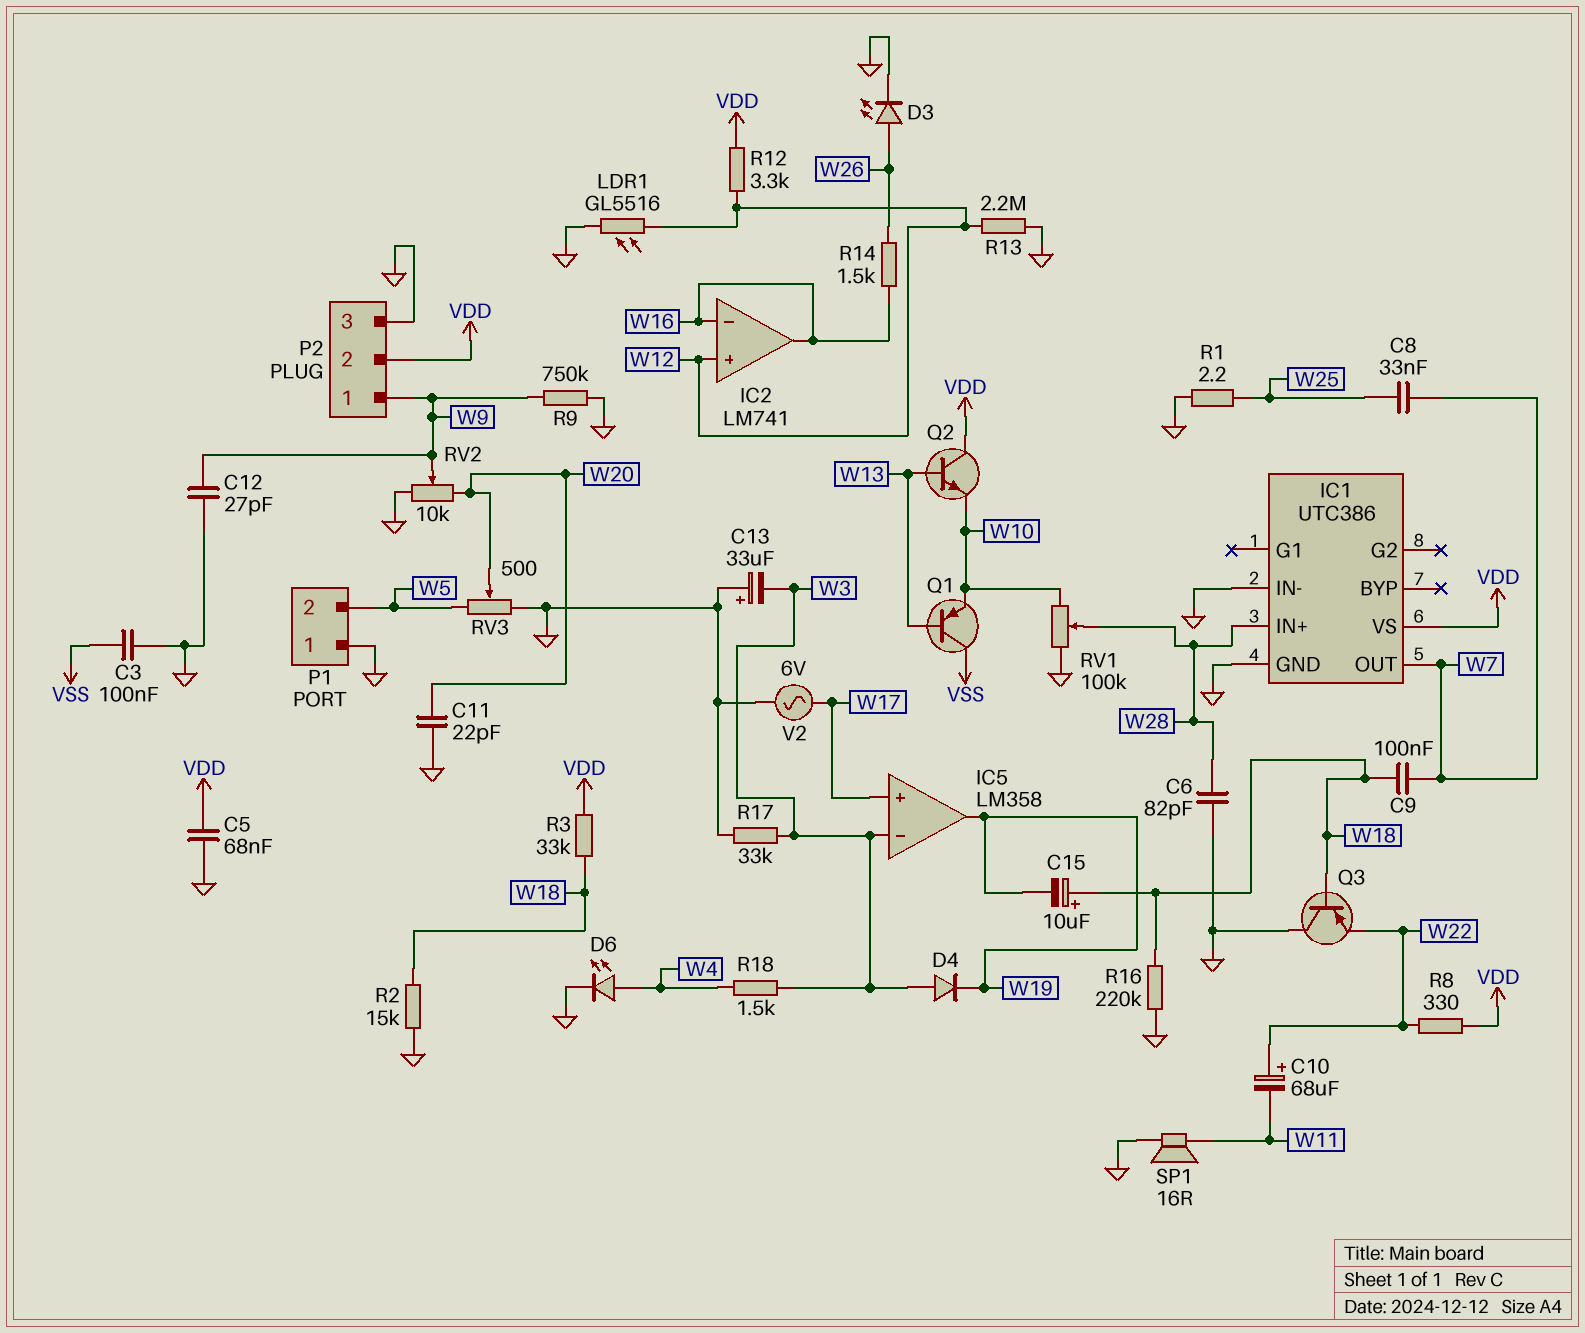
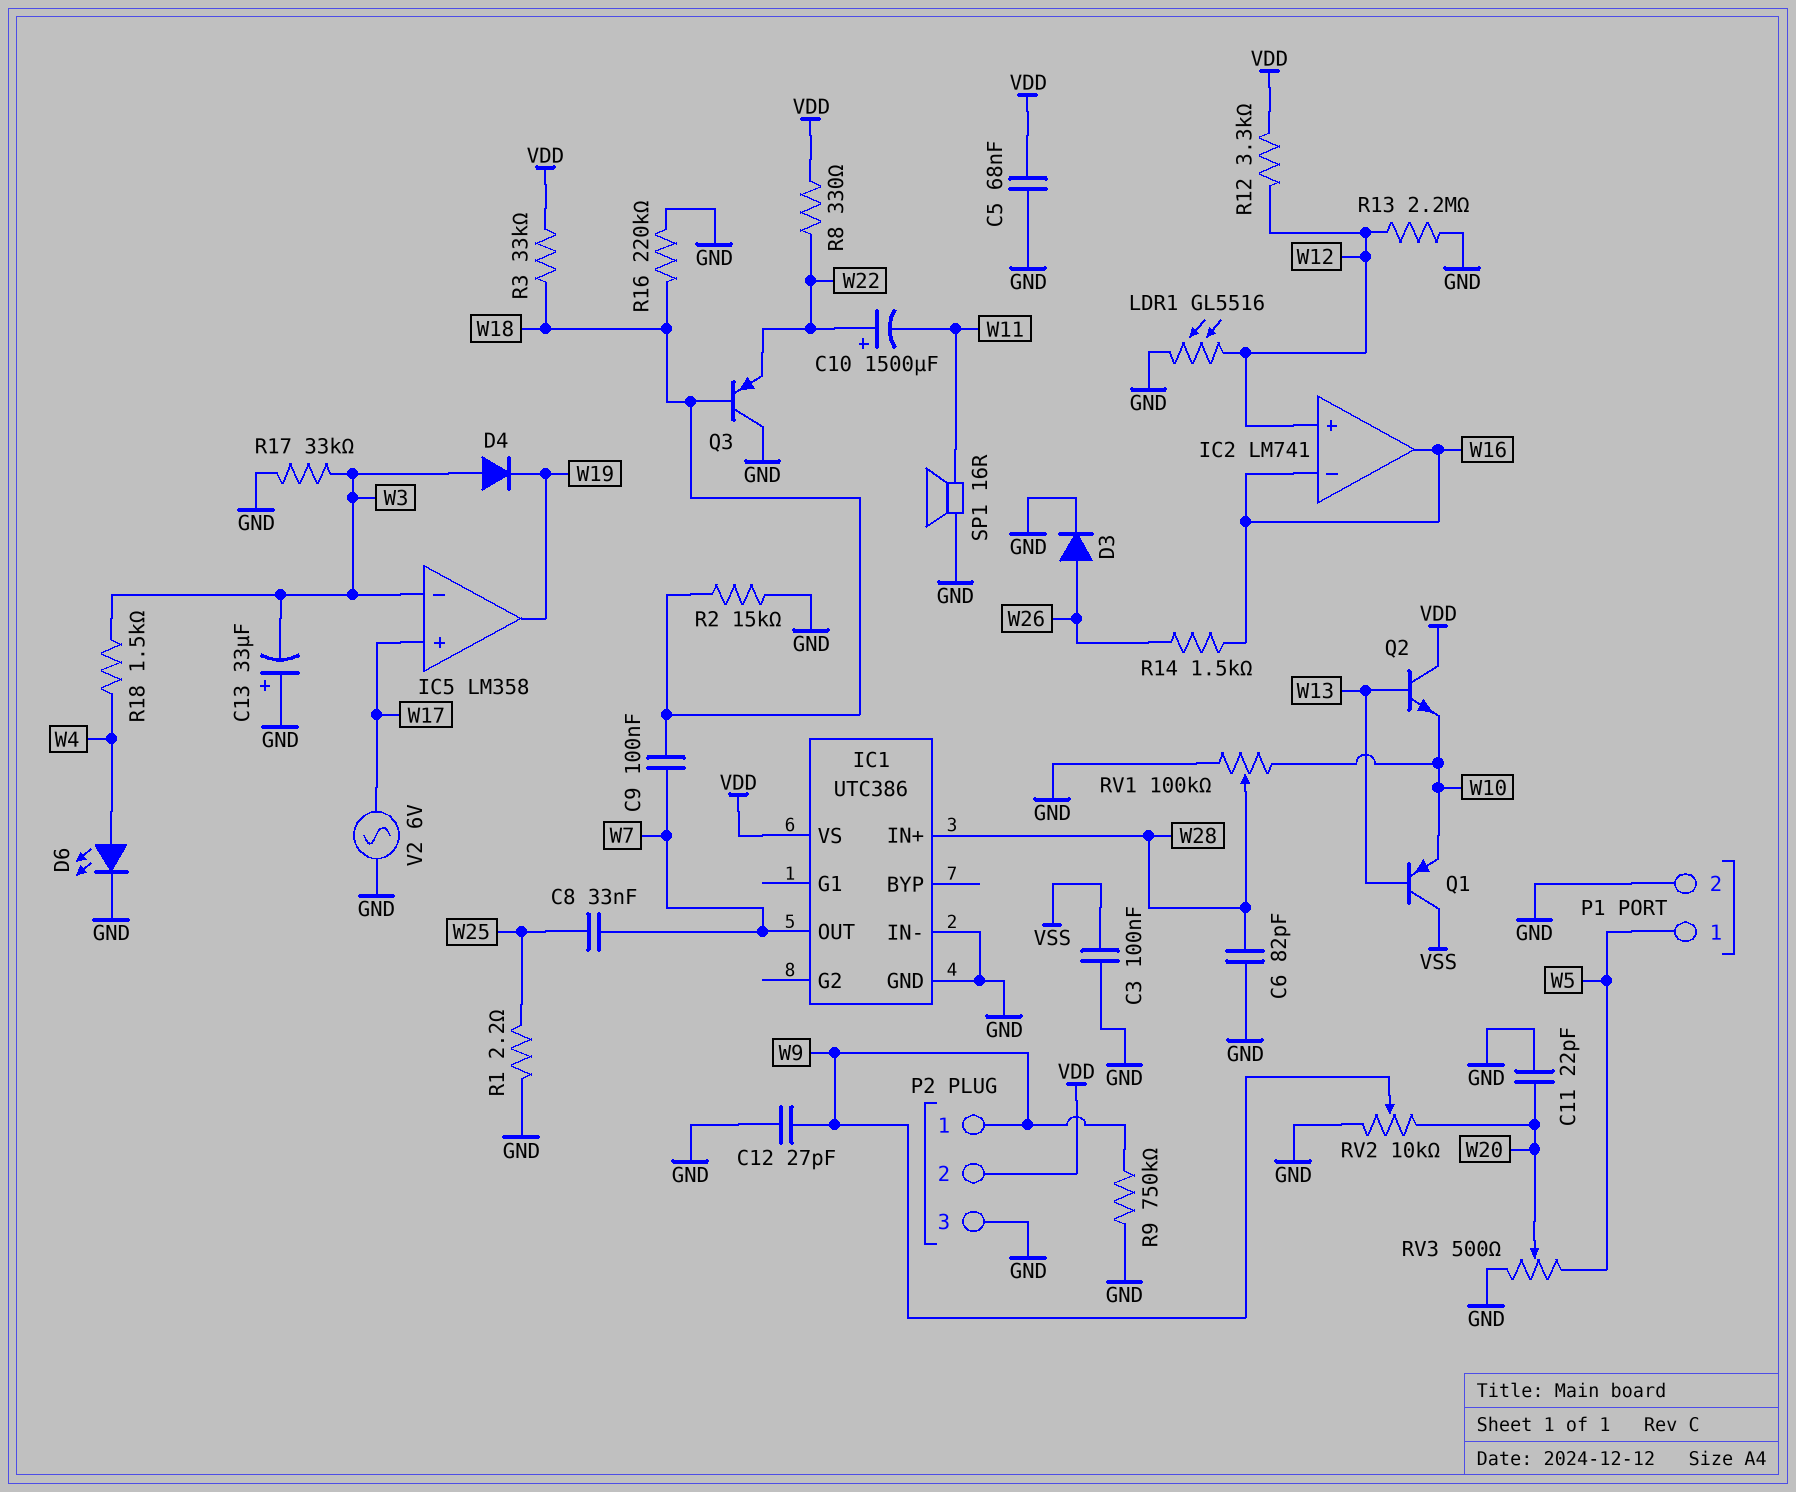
C10: 68uF (plus W22, minus W11) -> 1500uF (plus W22, minus W11)
C15: 10uF (plus W18, minus W19) -> none
D3: LED (A W26, K GND) -> diode (A W26, K GND)
P1 pin 1: GND -> W5
P1 pin 2: W5 -> GND

